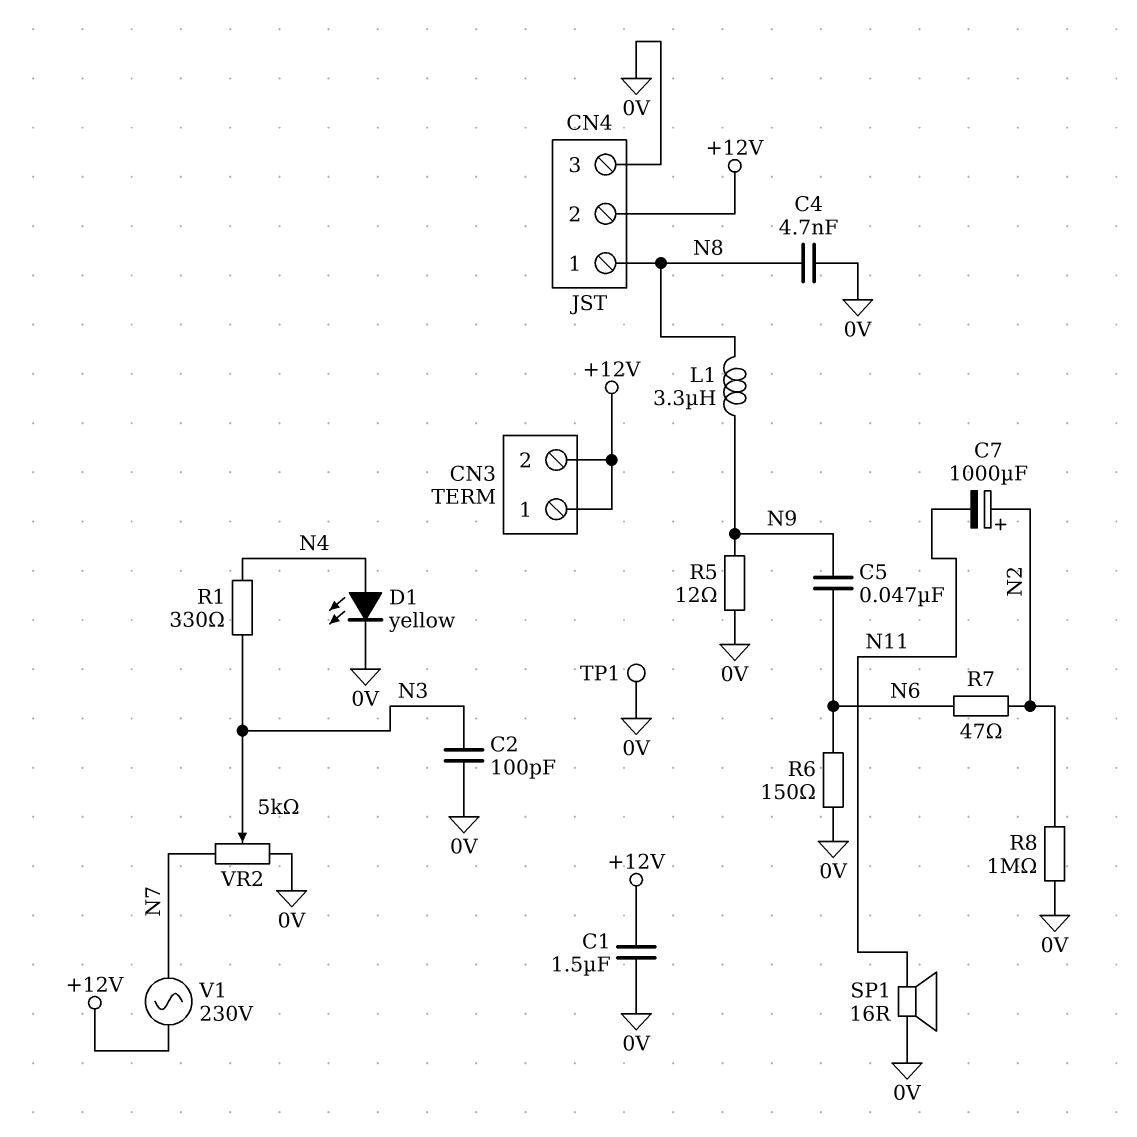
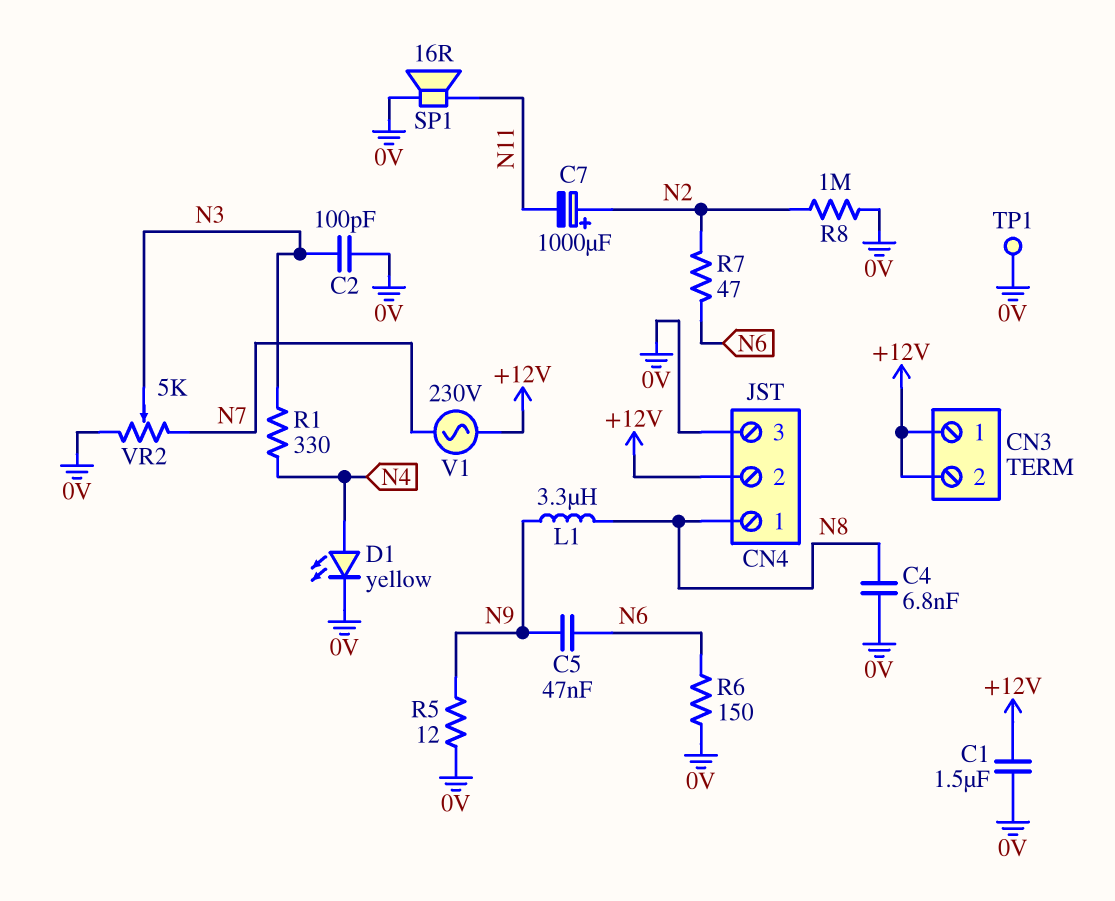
C4: 4.7nF (0V, N8) -> 6.8nF (0V, N8)

